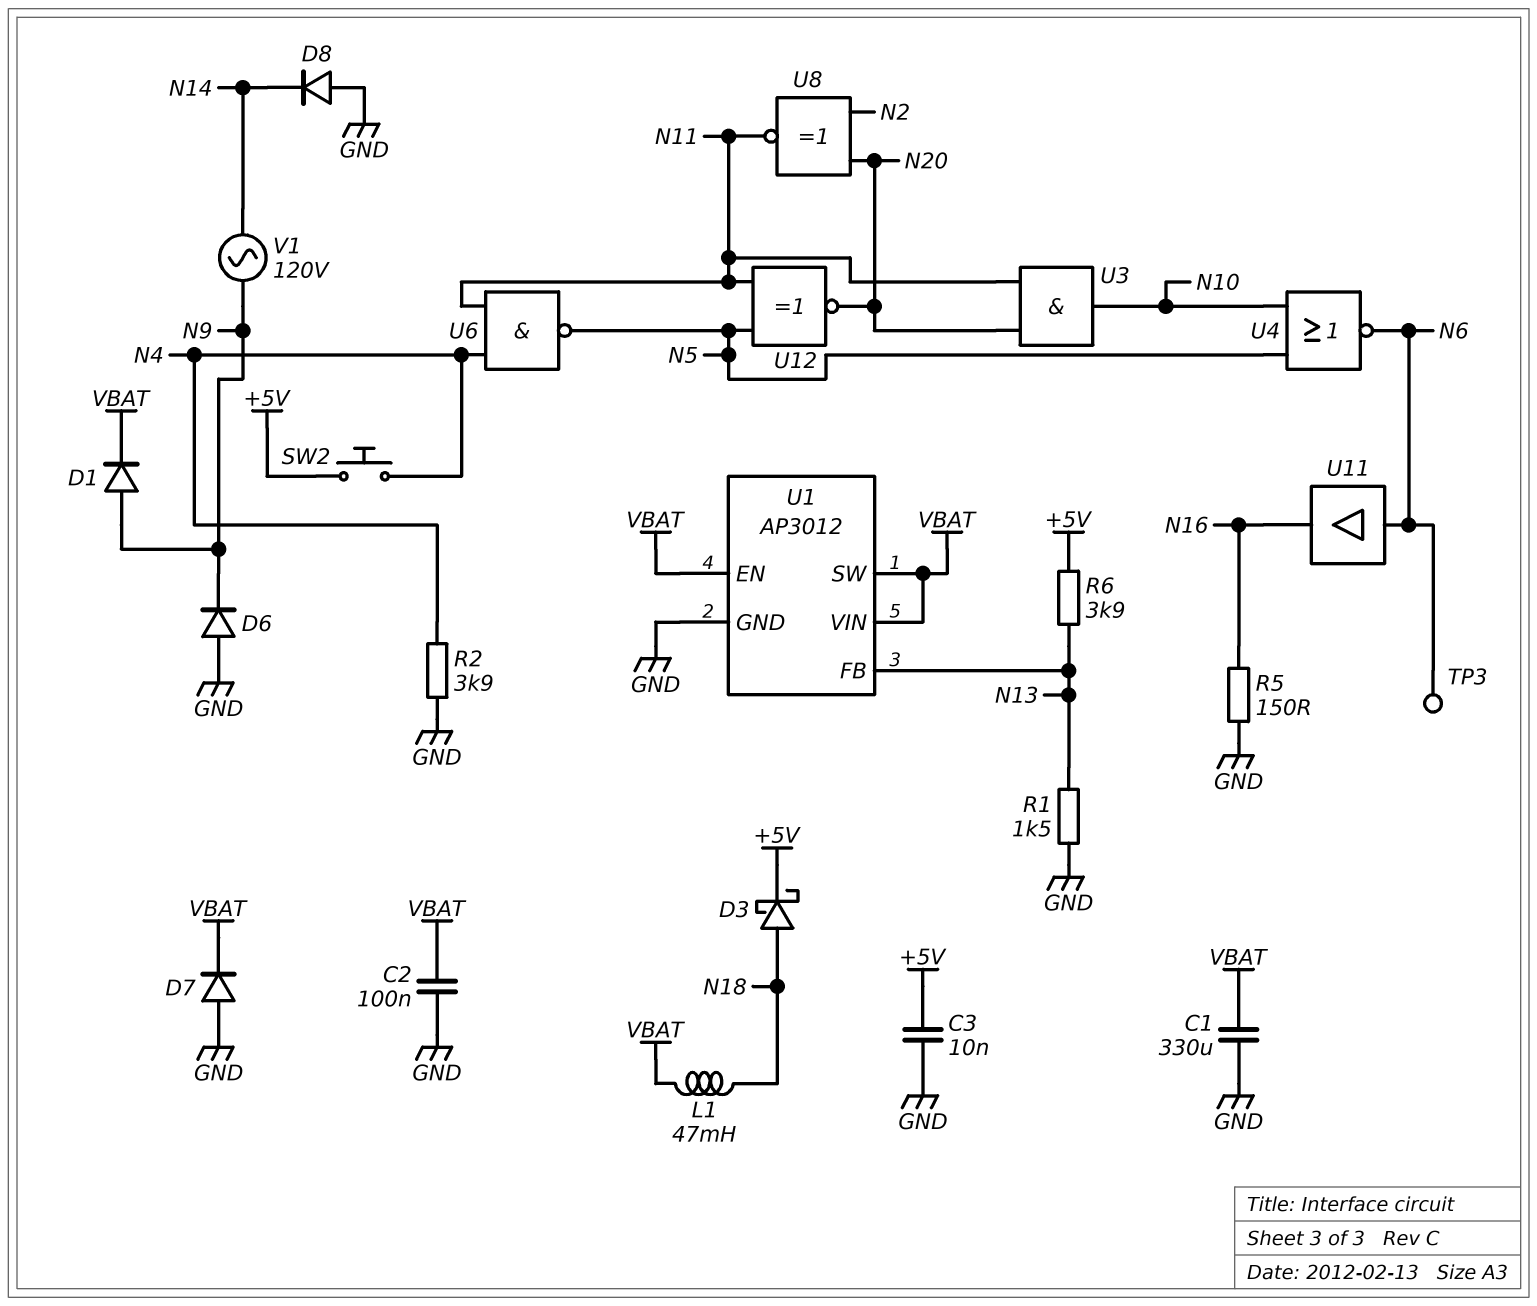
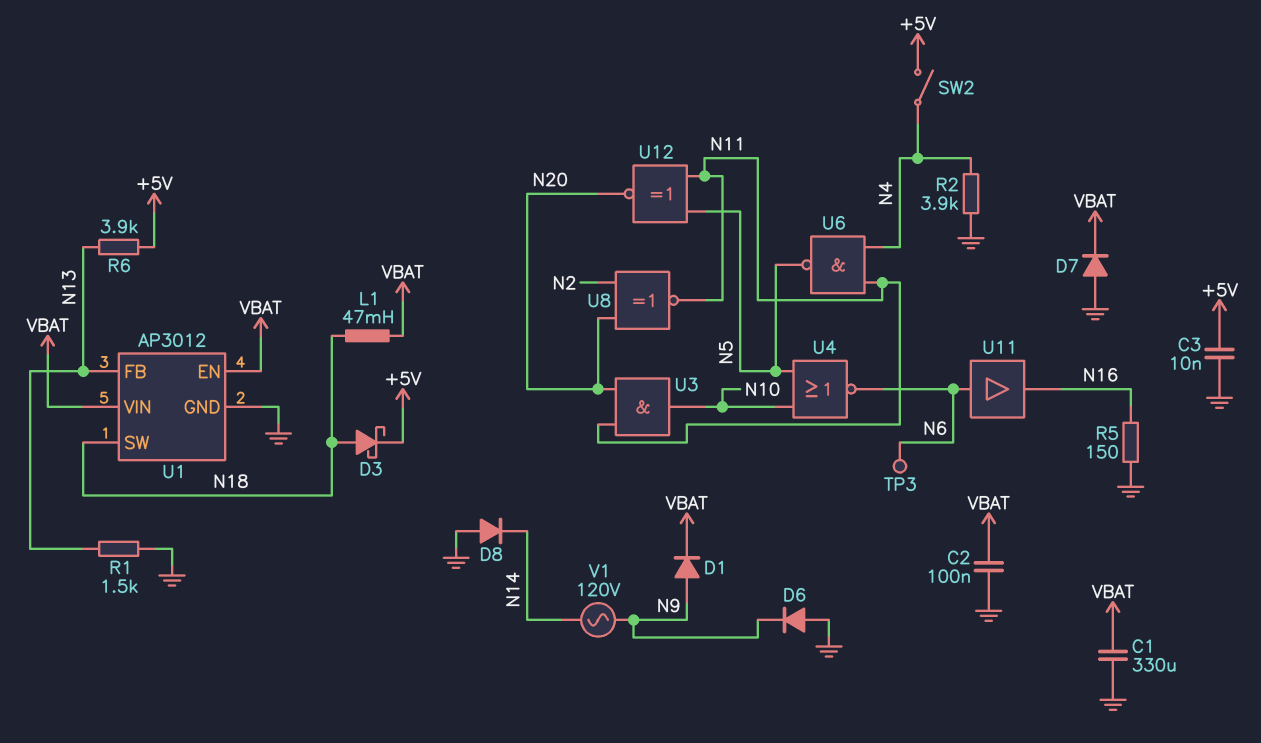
SW2: button (+5V, N4) -> switch (+5V, N4)
U1 pin SW: VBAT -> N18

